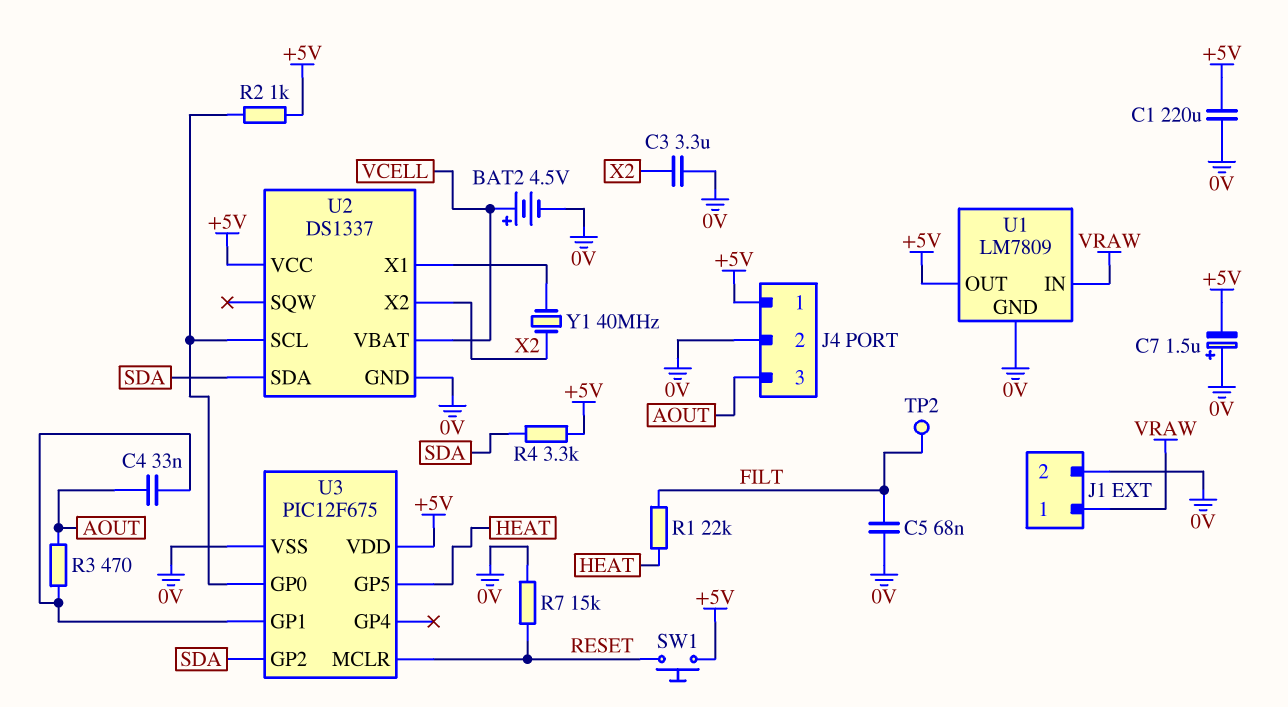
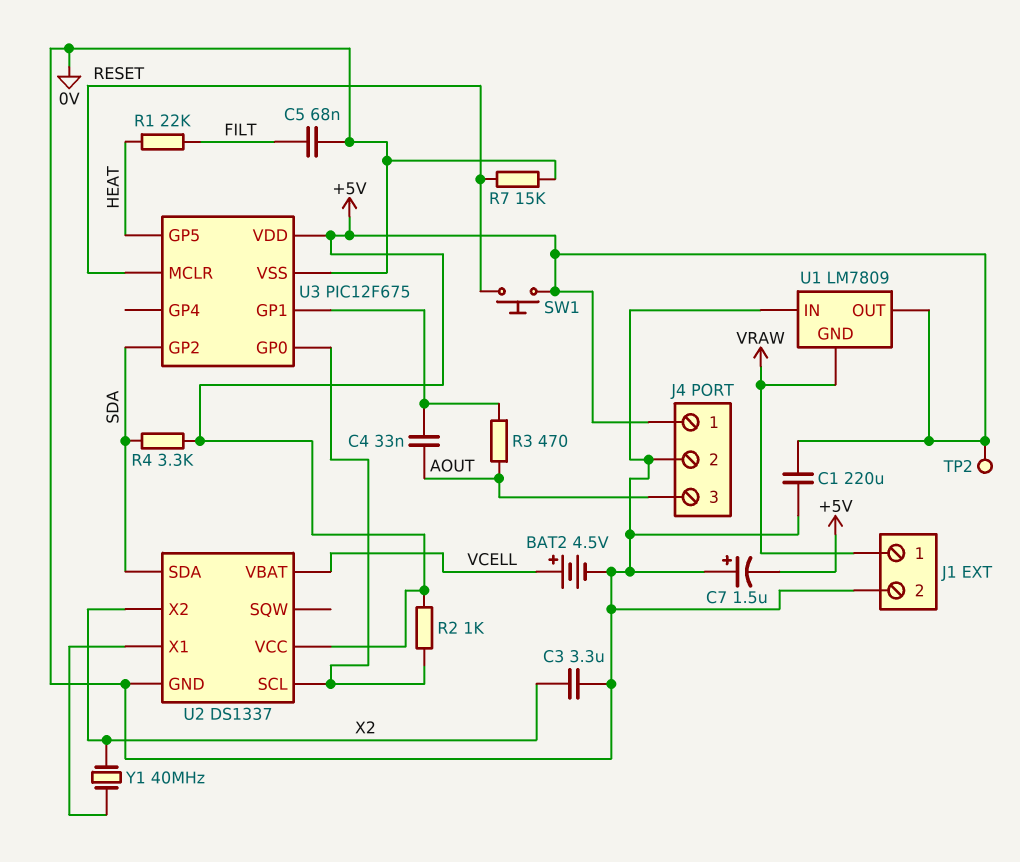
TP2: test point (FILT) -> test point (+5V)
U1 pin GND: 0V -> VRAW
U1 pin IN: VRAW -> 0V

